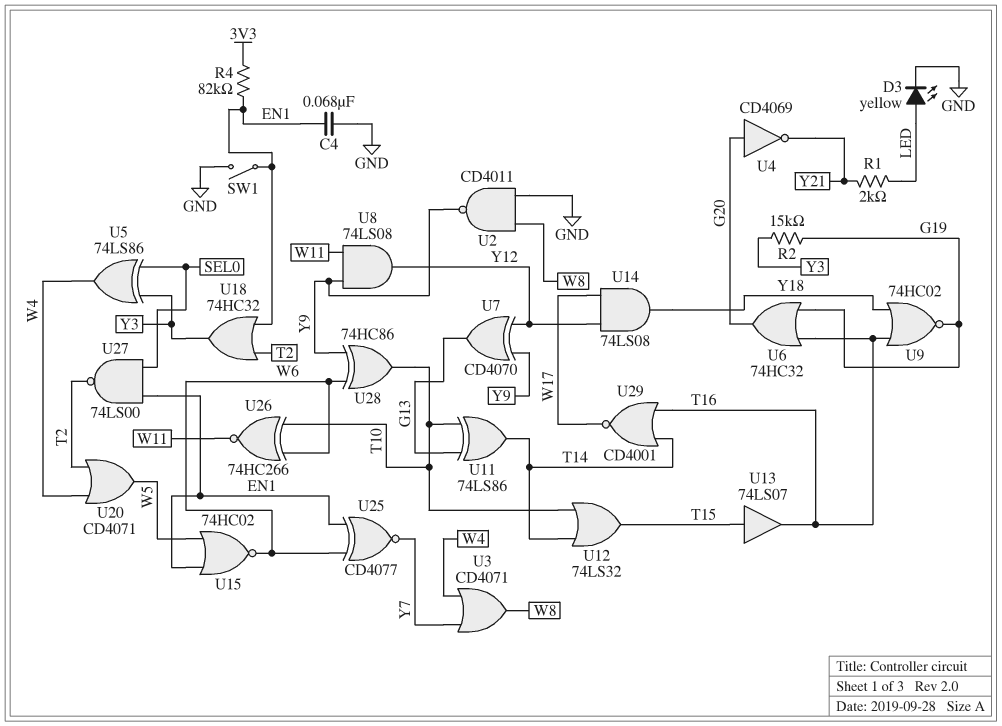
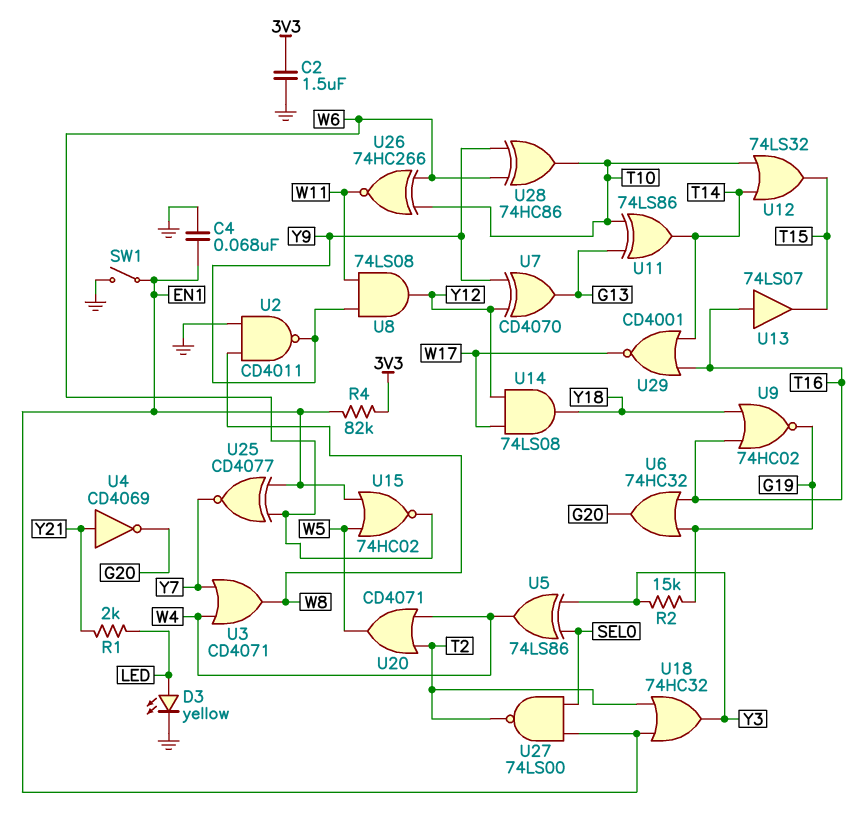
C2: none -> 1.5uF (3V3, GND)
U4: NOT CD4069 (in G20, out Y21) -> NOT CD4069 (in Y21, out G20)
U13: buffer 74LS07 (in T15, out T16) -> buffer 74LS07 (in T16, out T15)

